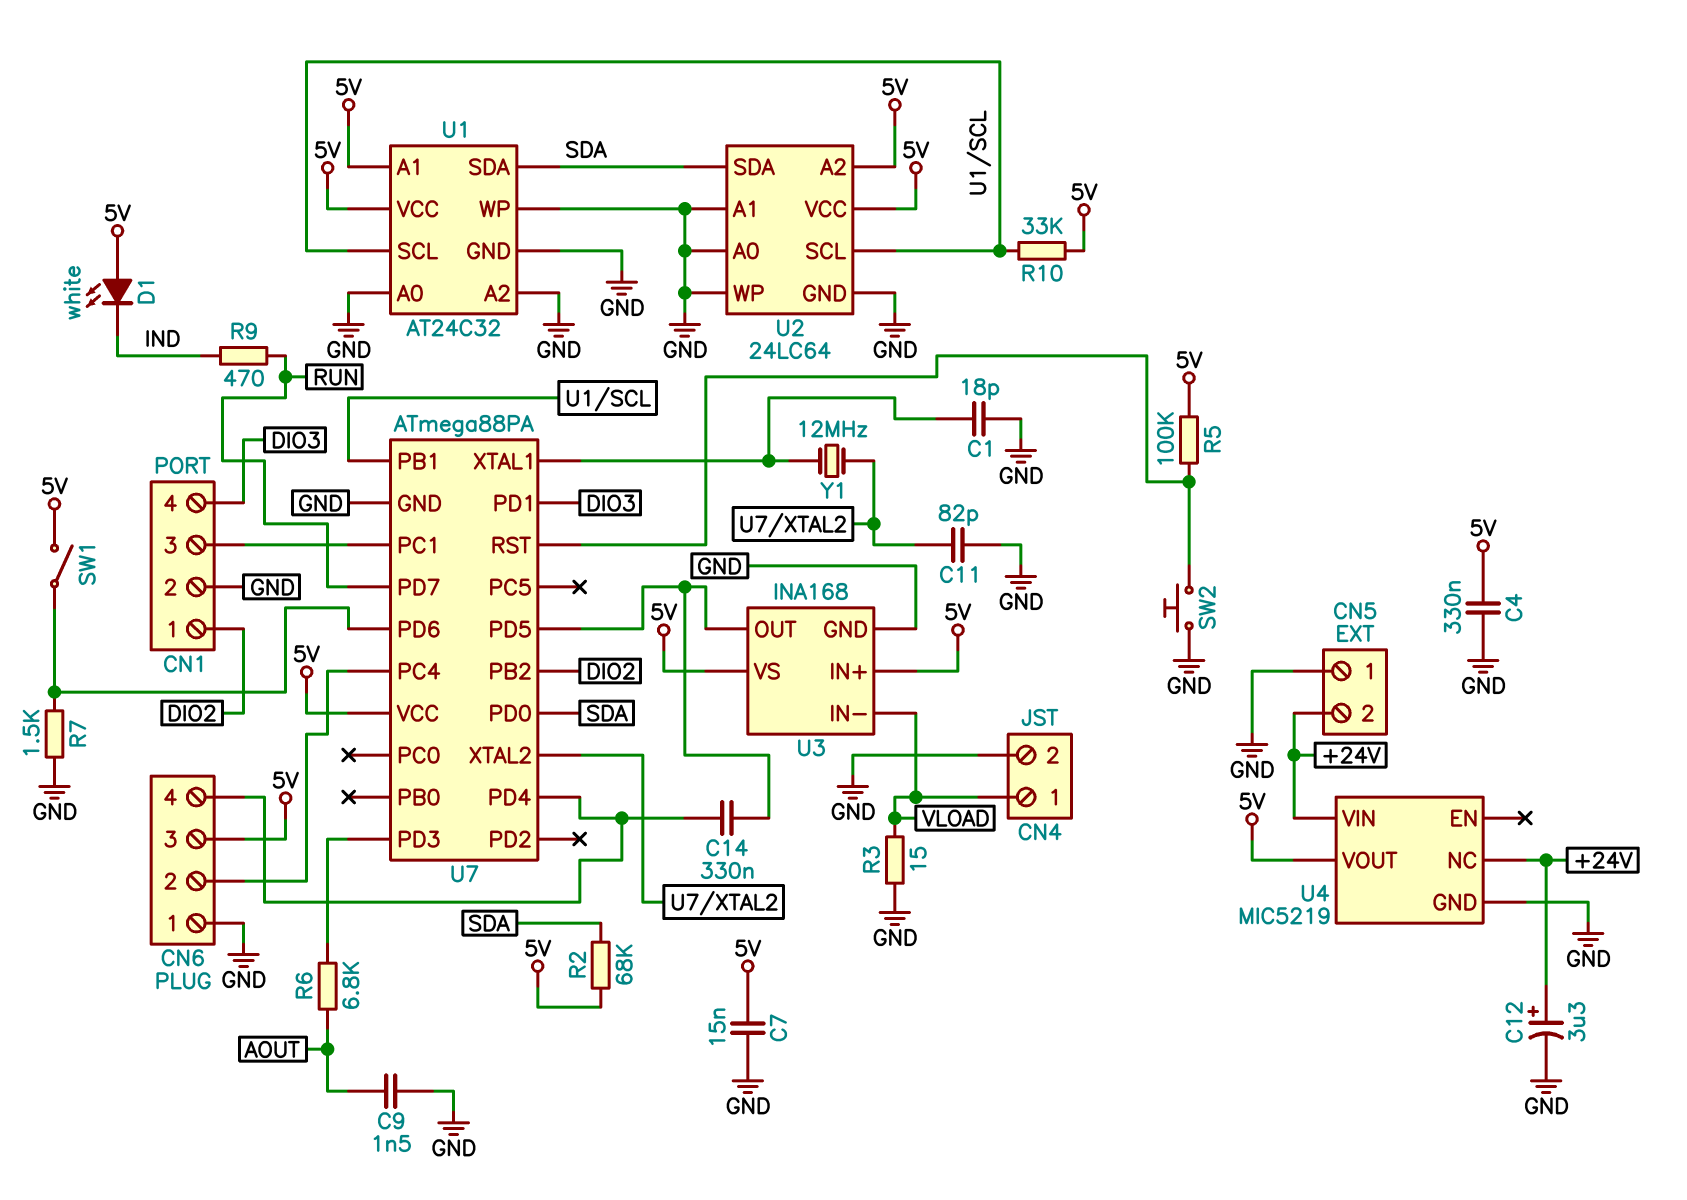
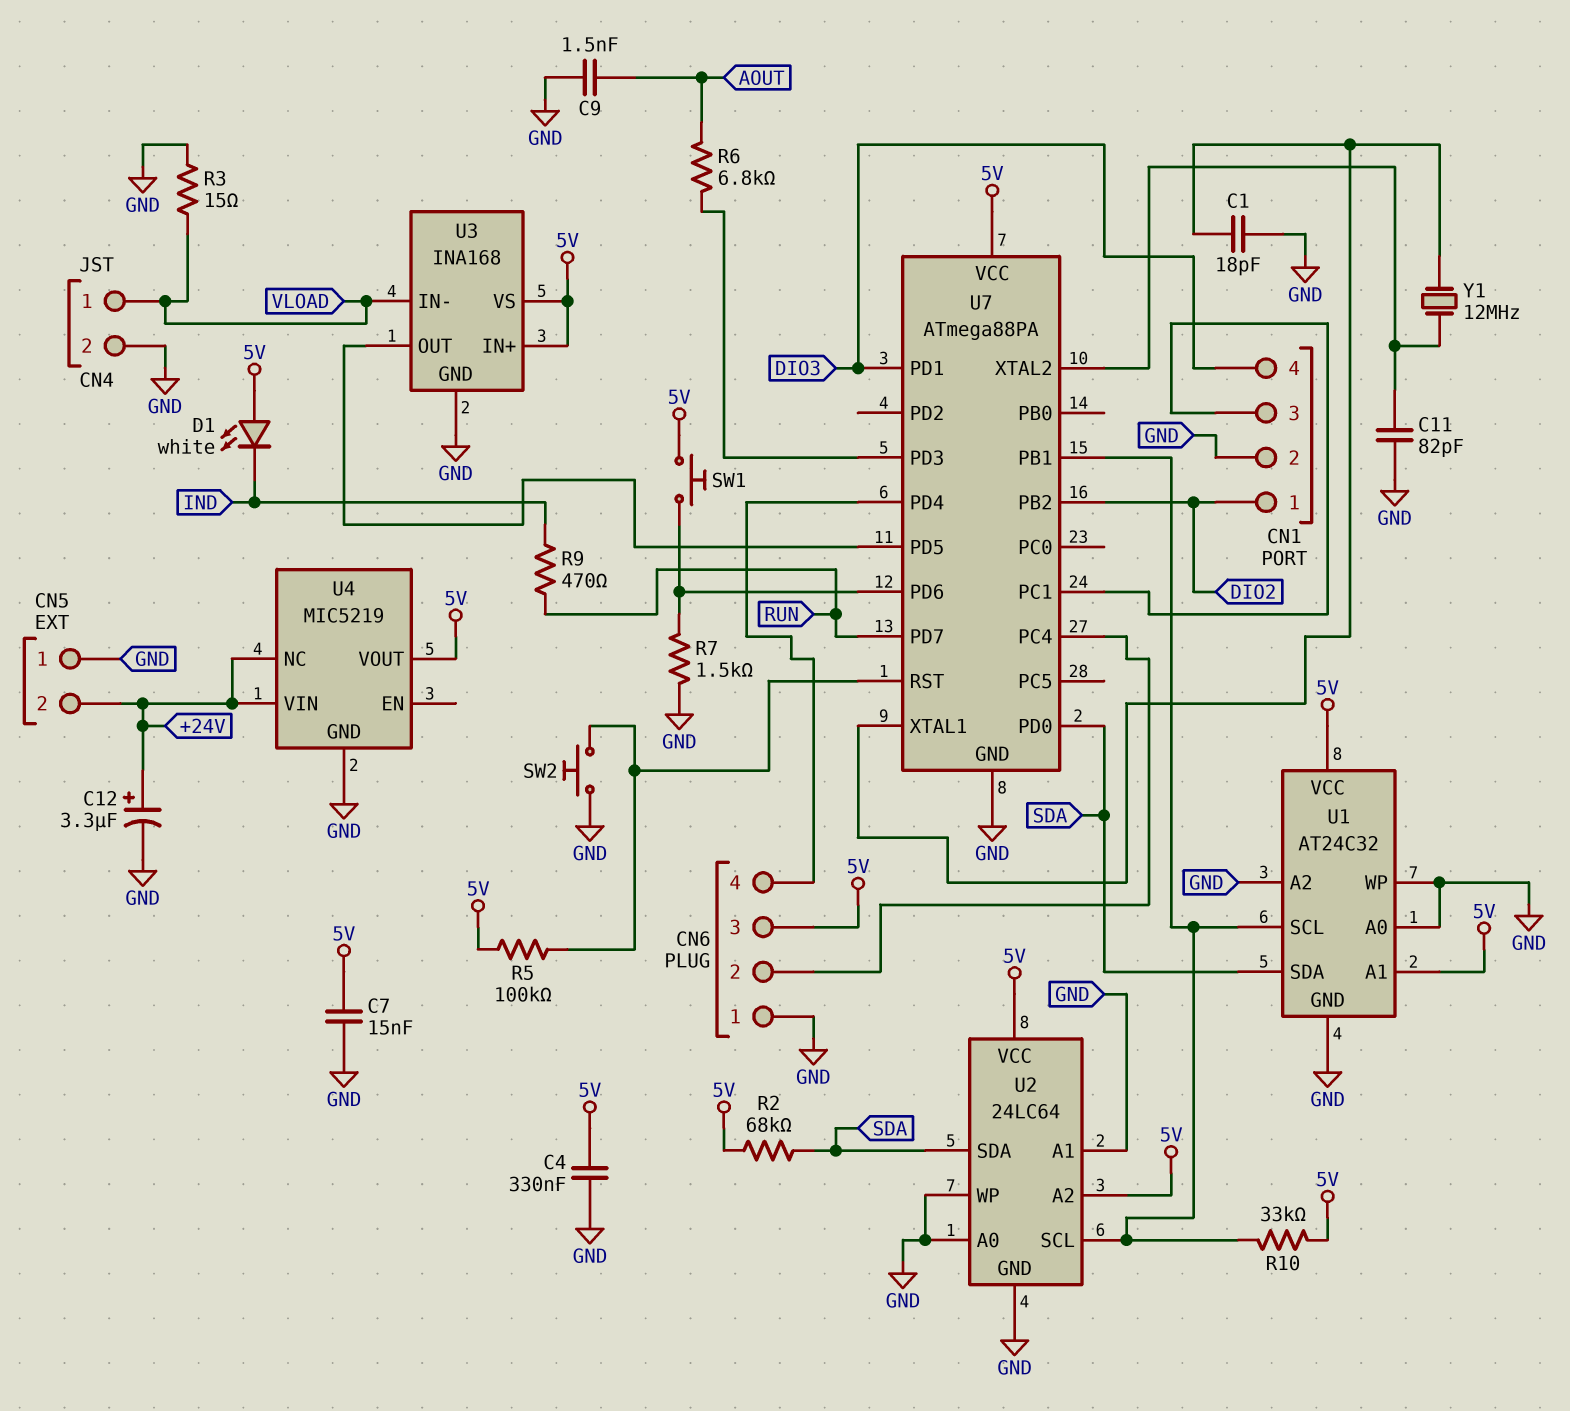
C14: 330nF (CN6/4, U3/OUT) -> none
SW1: switch (5V, U7/PD6) -> button (5V, U7/PD6)

